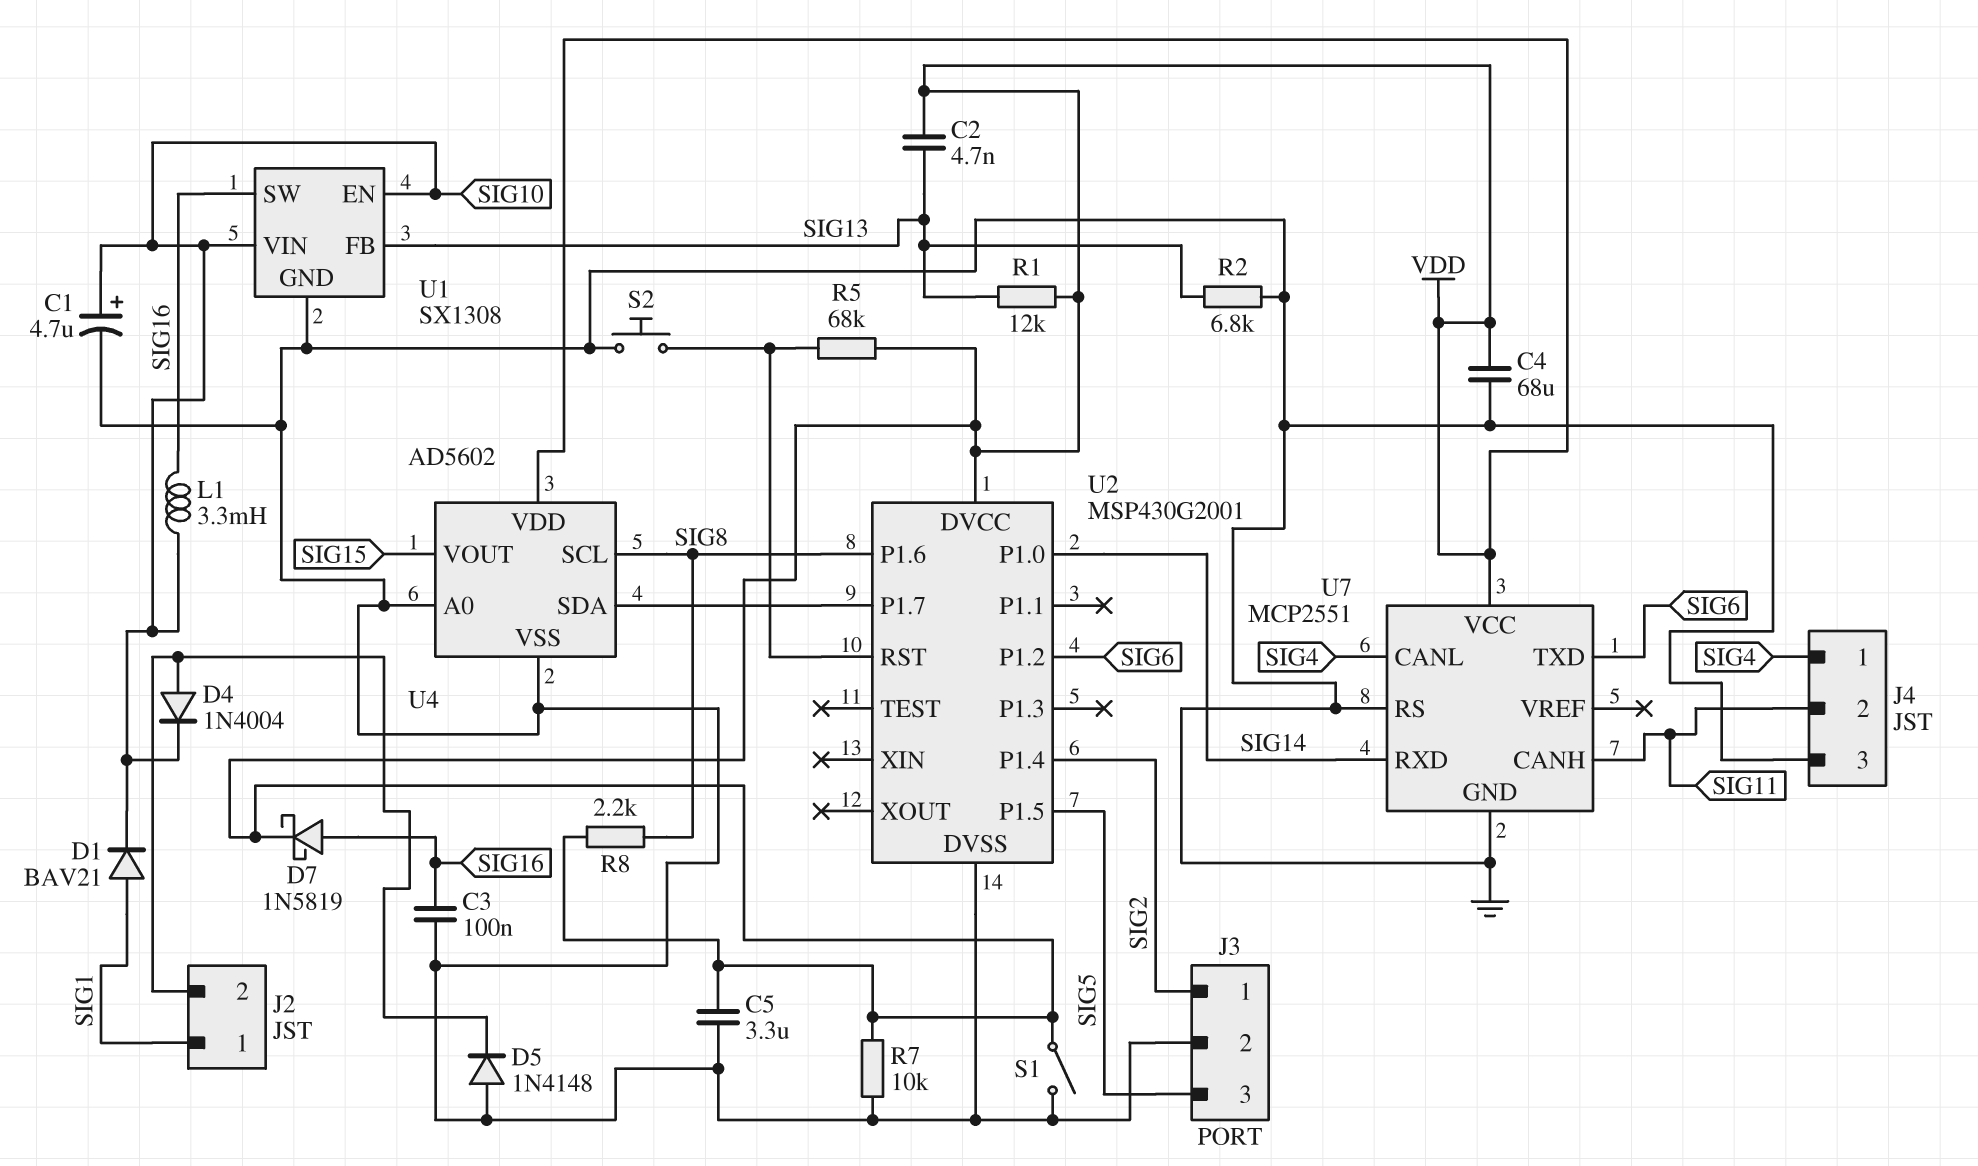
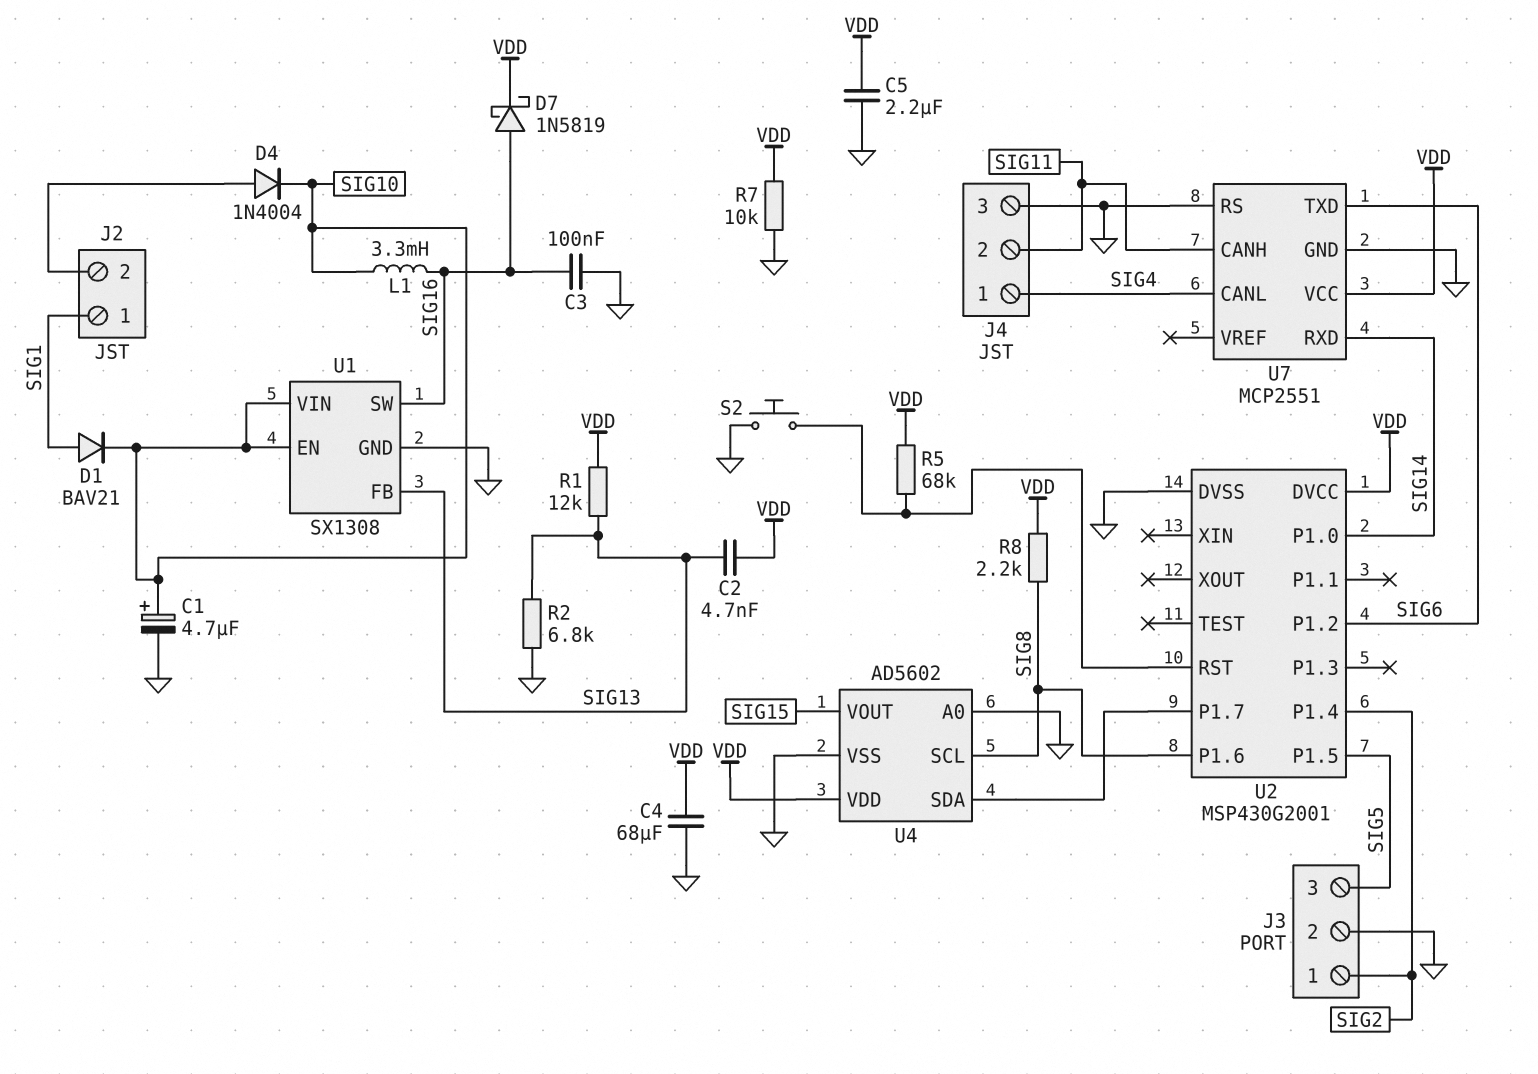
C5: 3.3uF (GND, VDD) -> 2.2uF (GND, VDD)
D5: diode 1N4148 (A GND, K J2/2) -> none
S1: switch (GND, VDD) -> none

